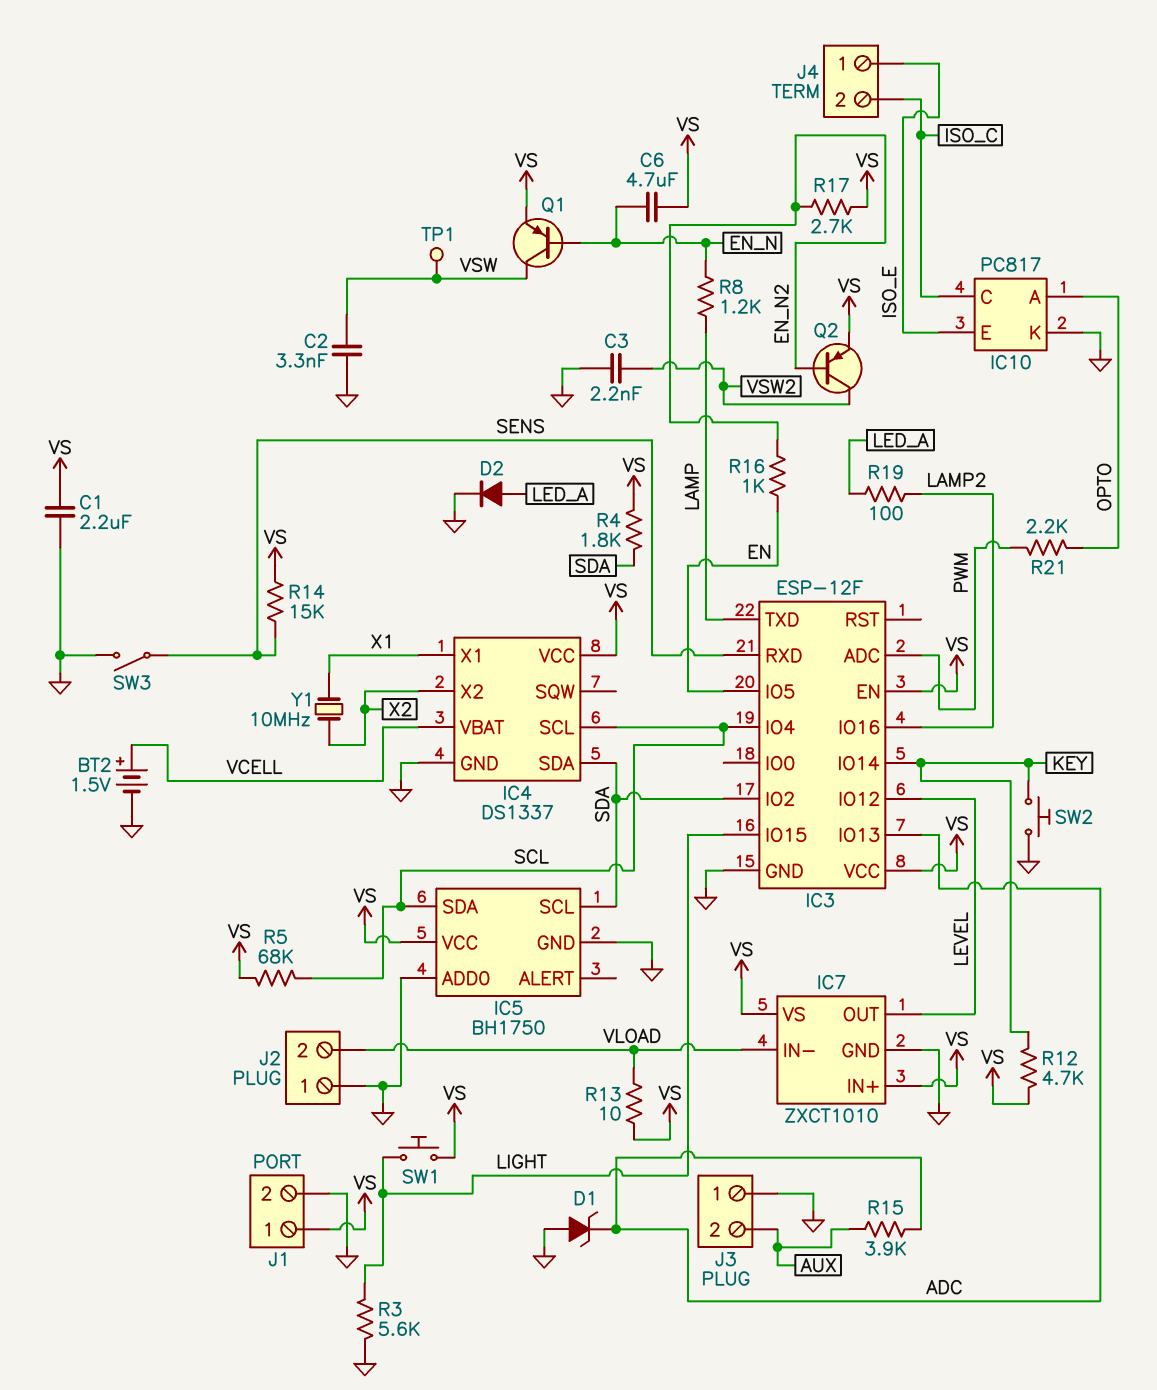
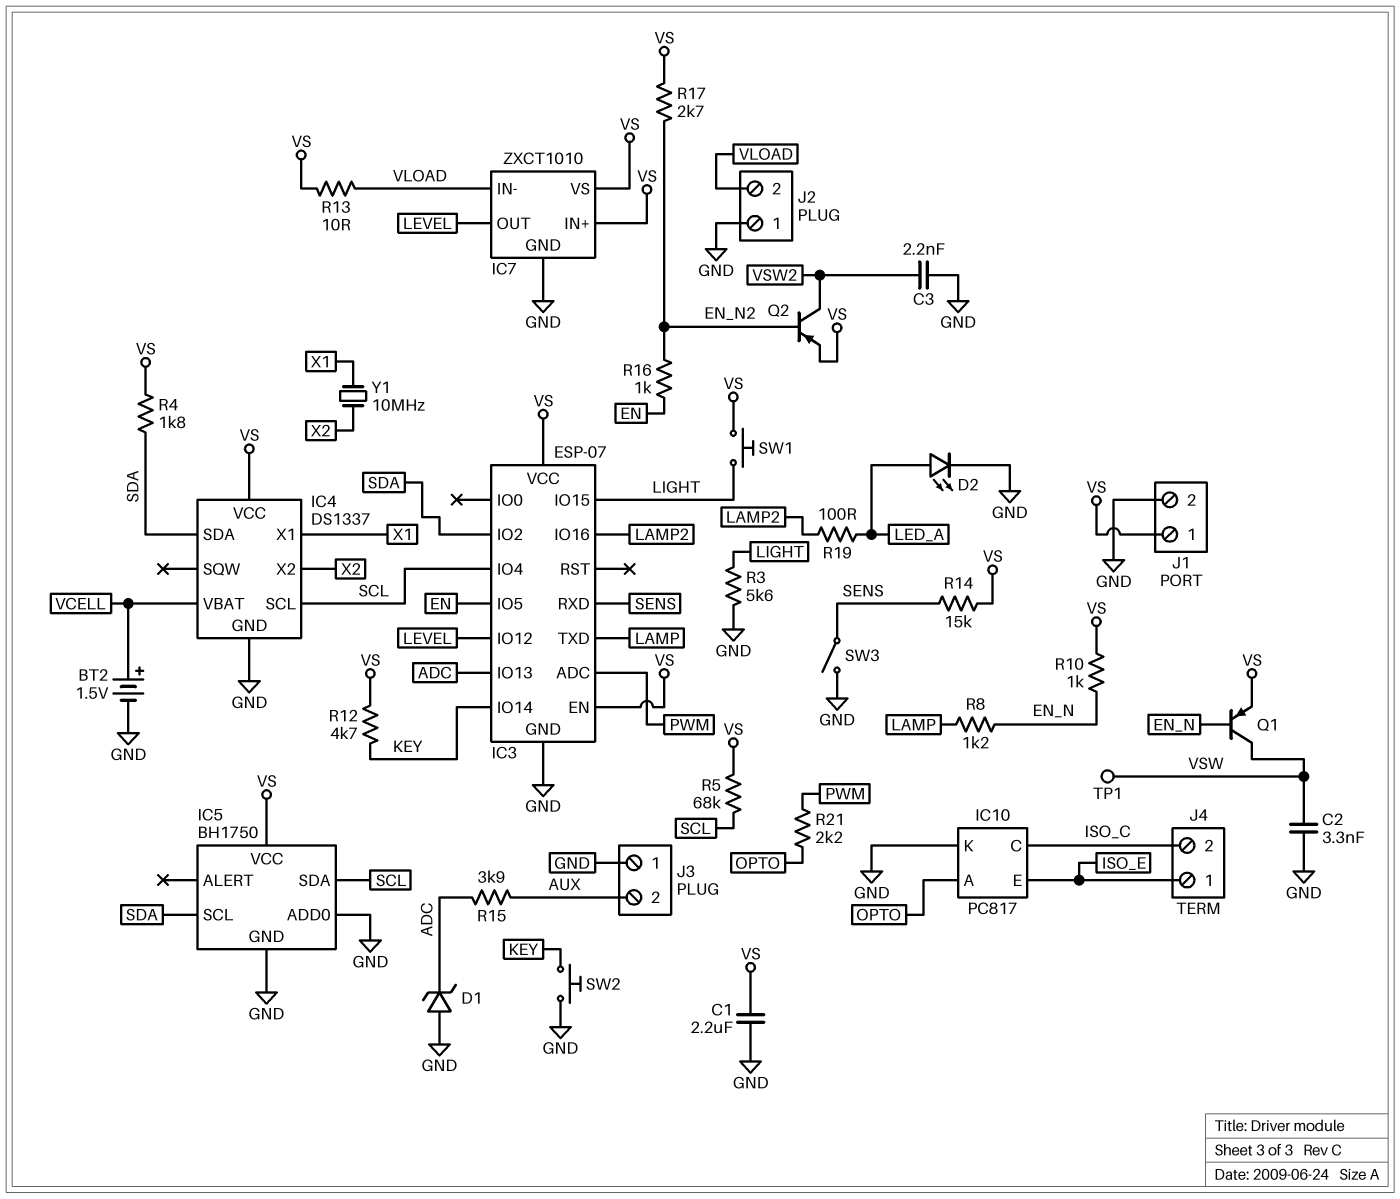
C6: 4.7uF (EN_N, VS) -> none
D2: diode (A LED_A, K GND) -> LED (A LED_A, K GND)
IC3: ESP-12F -> ESP-07
R10: none -> 1k (EN_N, VS)

